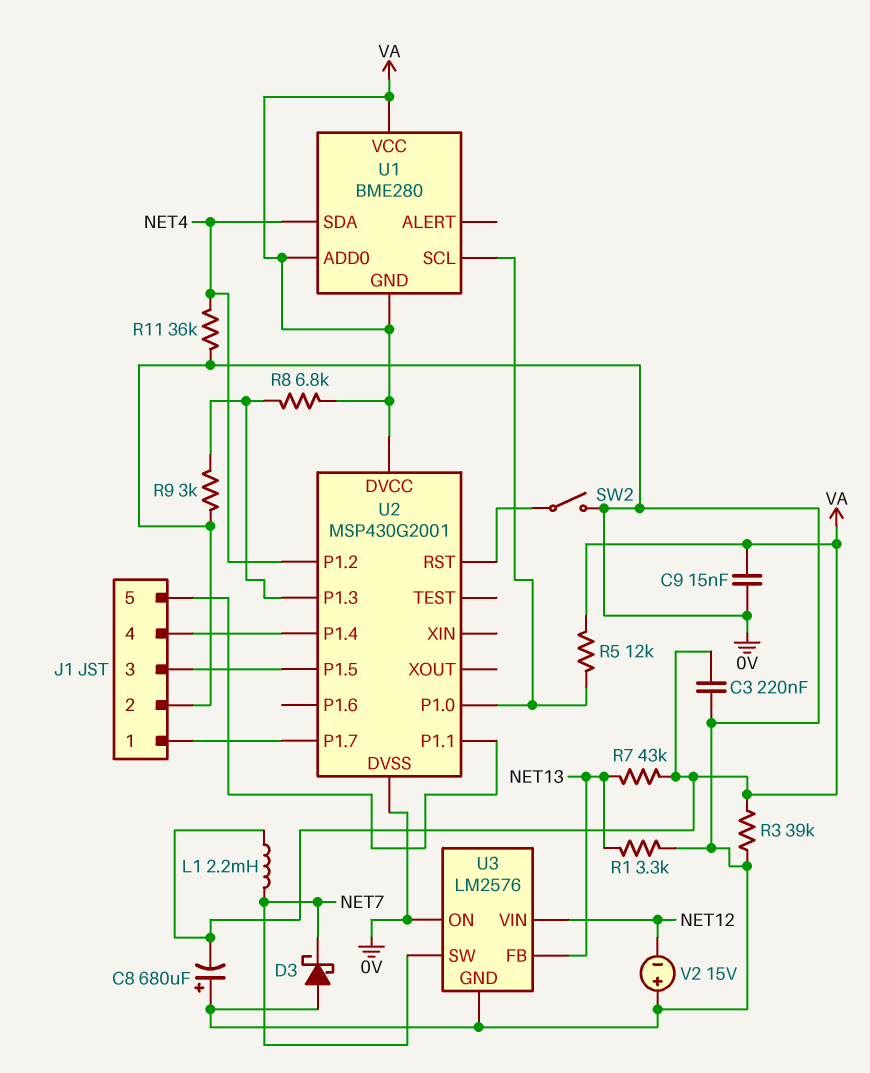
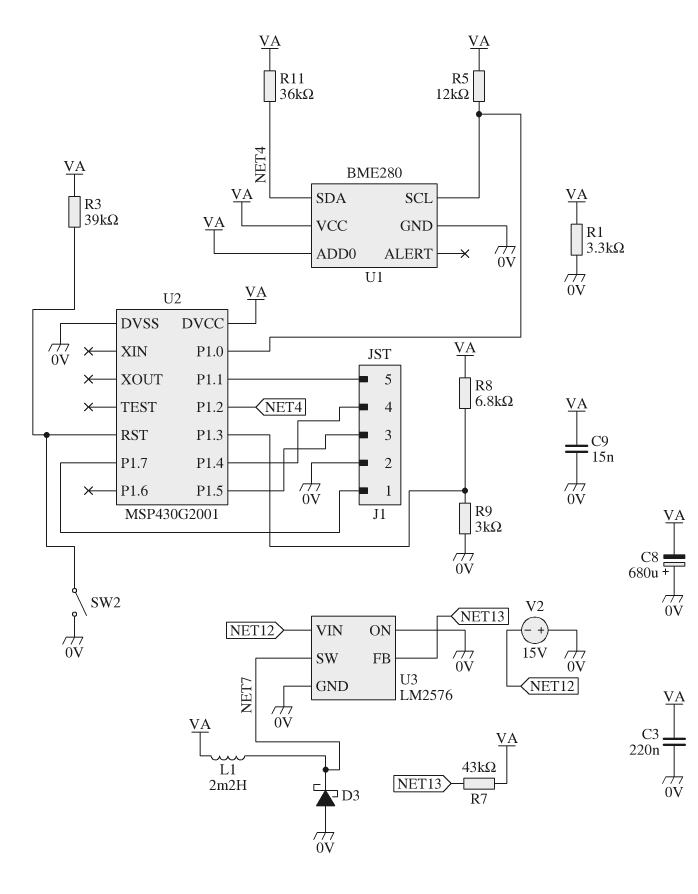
R1: 3.3k (0V, NET13) -> 3.3k (0V, VA)
R3: 39k (0V, VA) -> 39k (U2/RST, VA)
R11: 36k (0V, NET4) -> 36k (NET4, VA)
U1 pin GND: VA -> 0V

